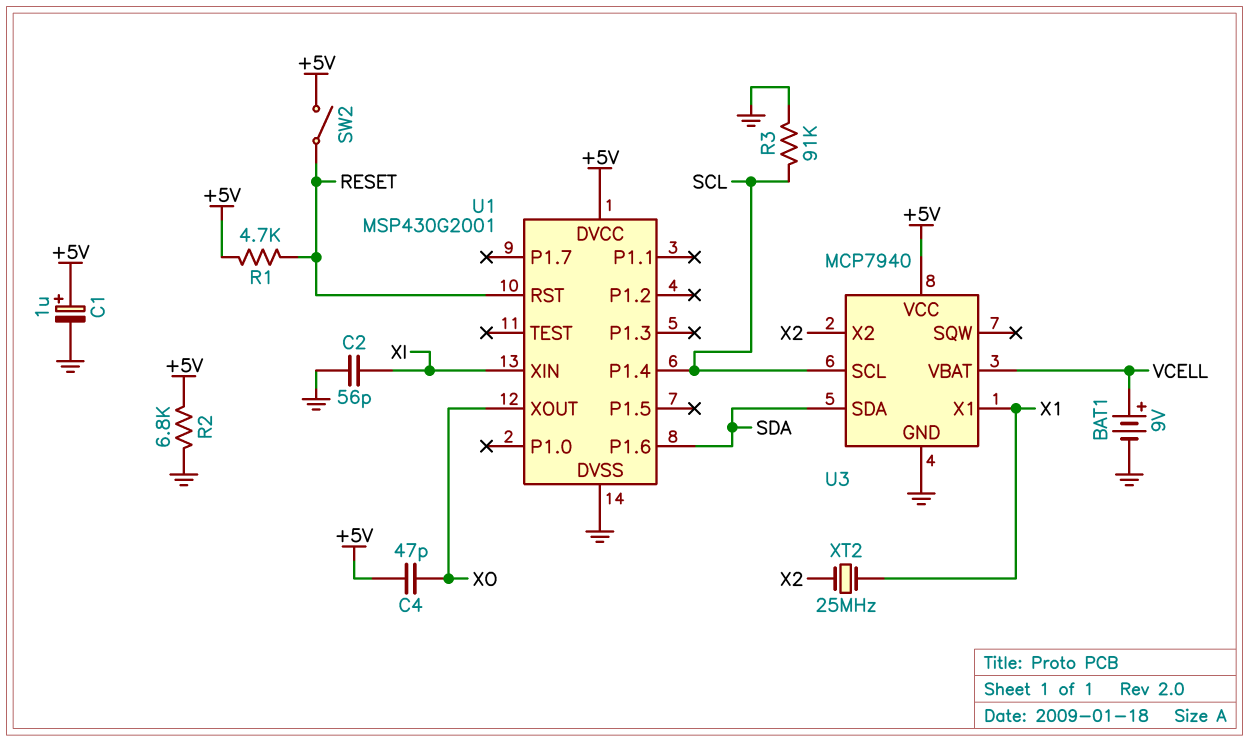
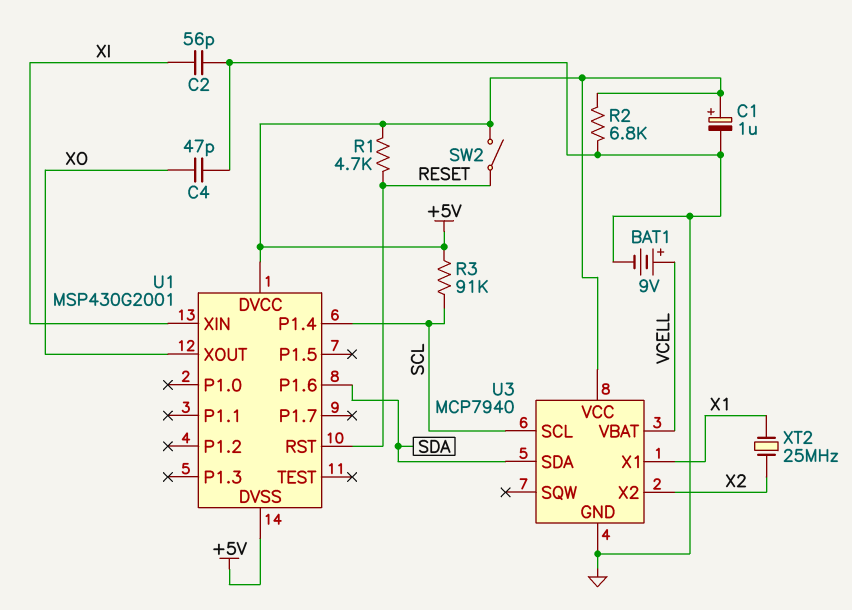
C4: 47pF (+5V, XO) -> 47pF (GND, XO)
R3: 91k (GND, SCL) -> 91k (+5V, SCL)
U1 pin DVSS: GND -> +5V

